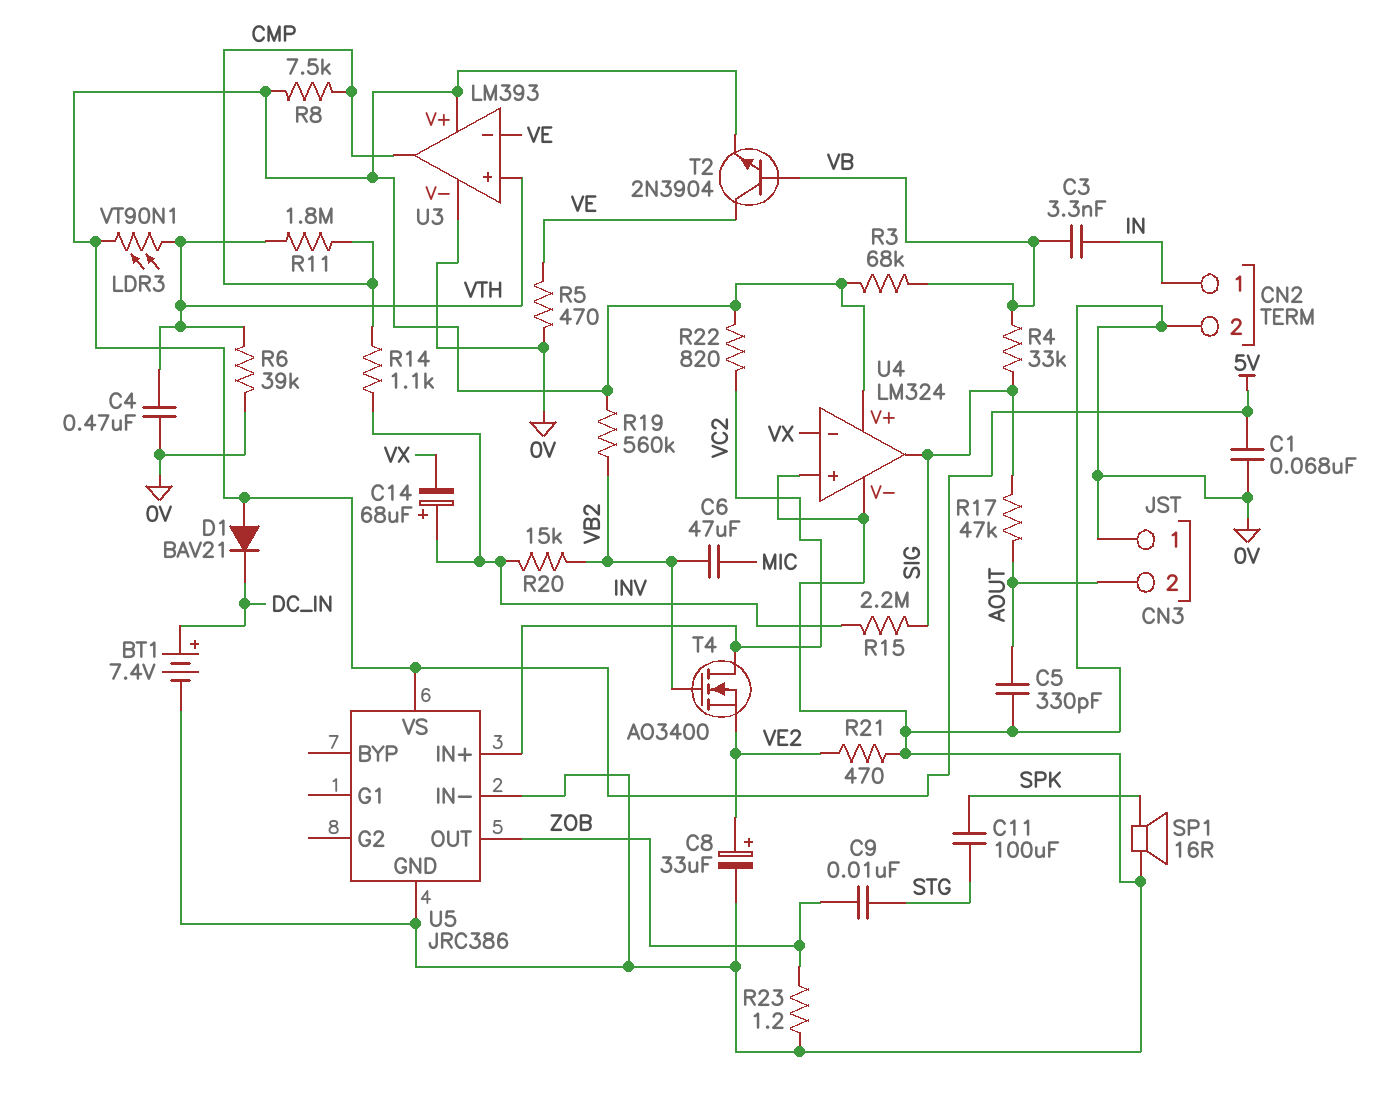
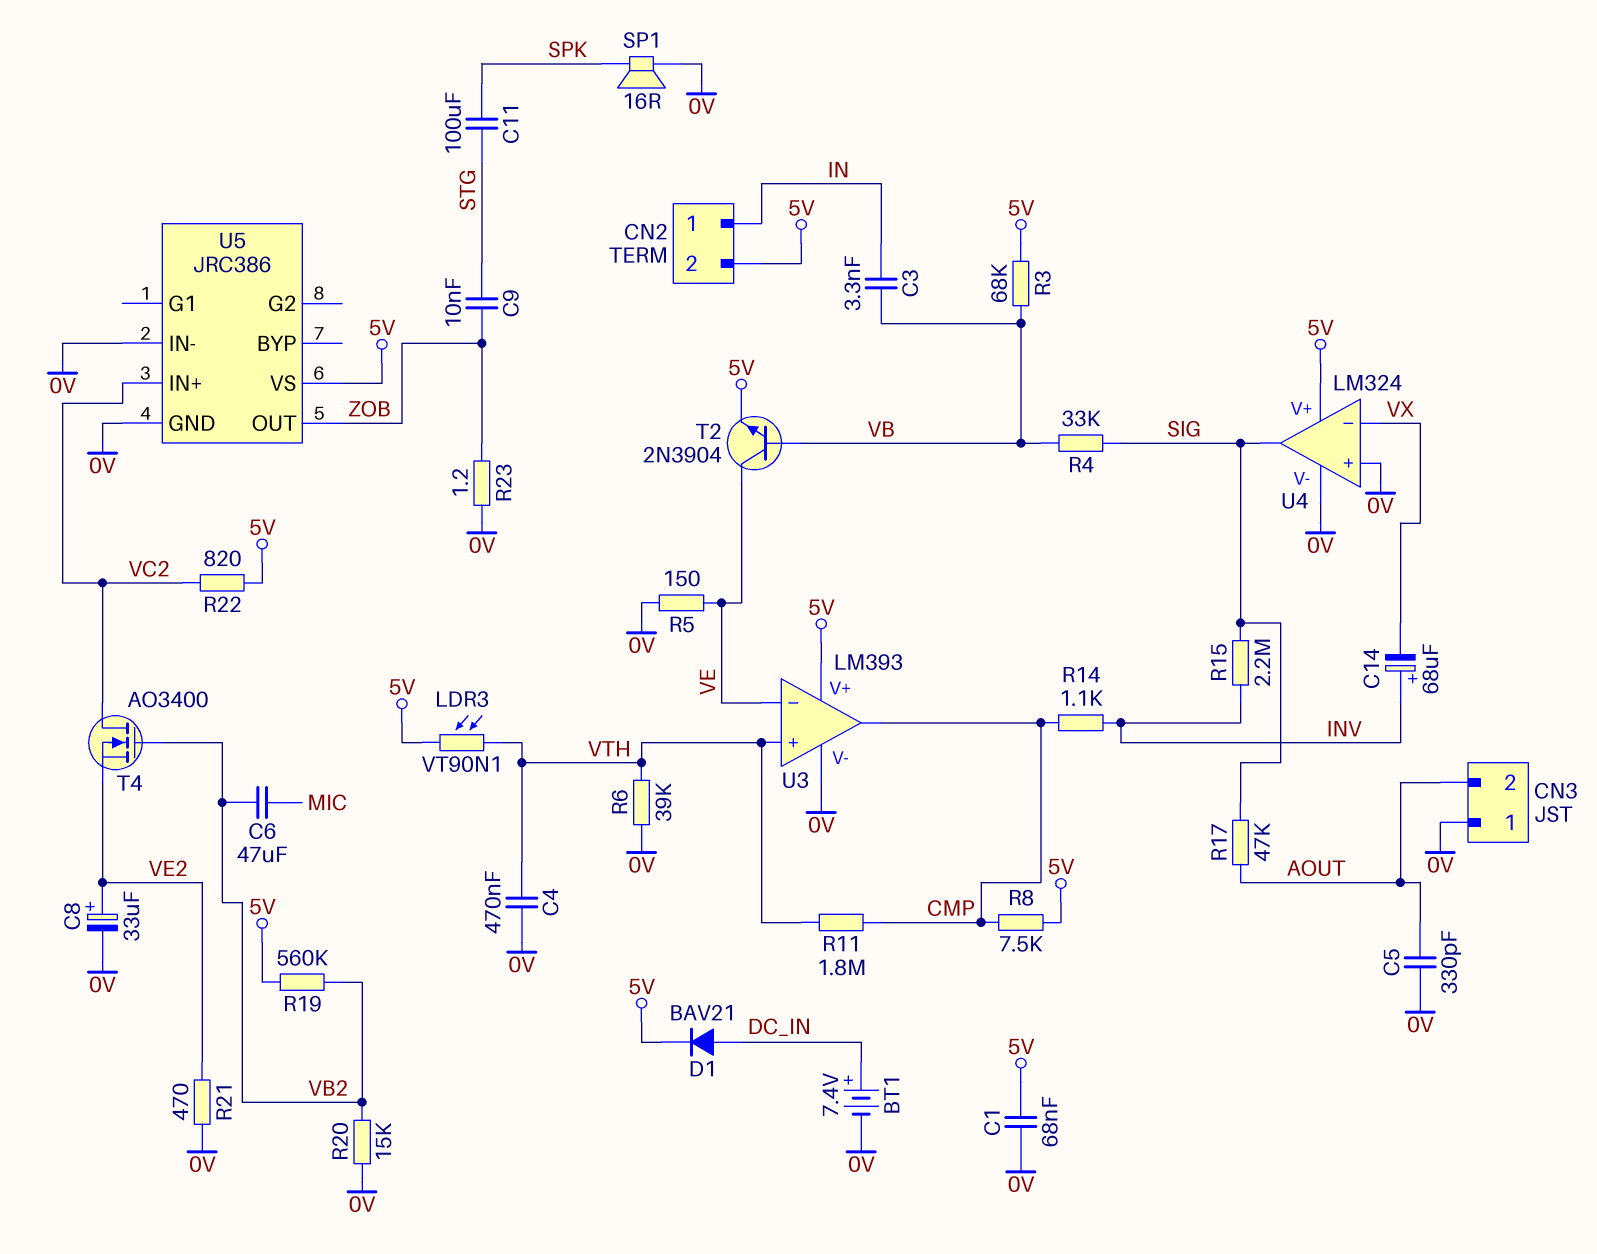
CN2 pin 2: 0V -> 5V
D1: diode BAV21 (A 5V, K DC_IN) -> diode BAV21 (A DC_IN, K 5V)
R5: 470 (0V, VE) -> 150 (0V, VE)
R20: 15k (INV, VB2) -> 15k (0V, VB2)

